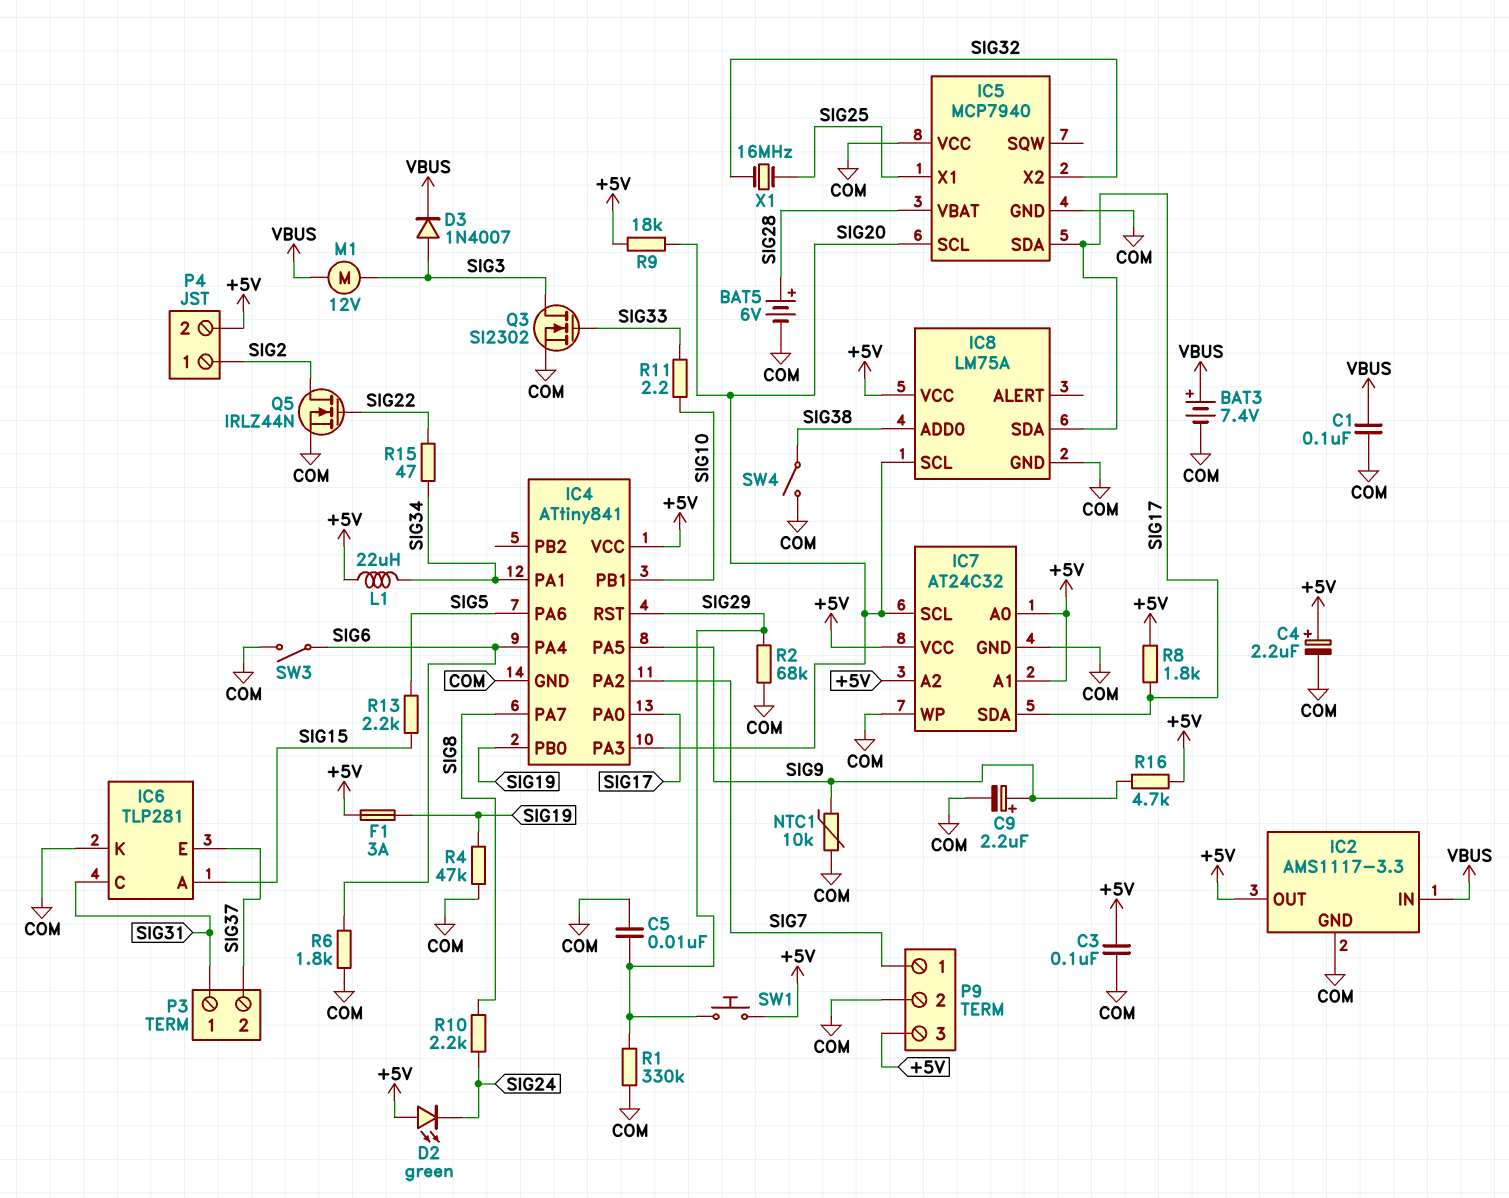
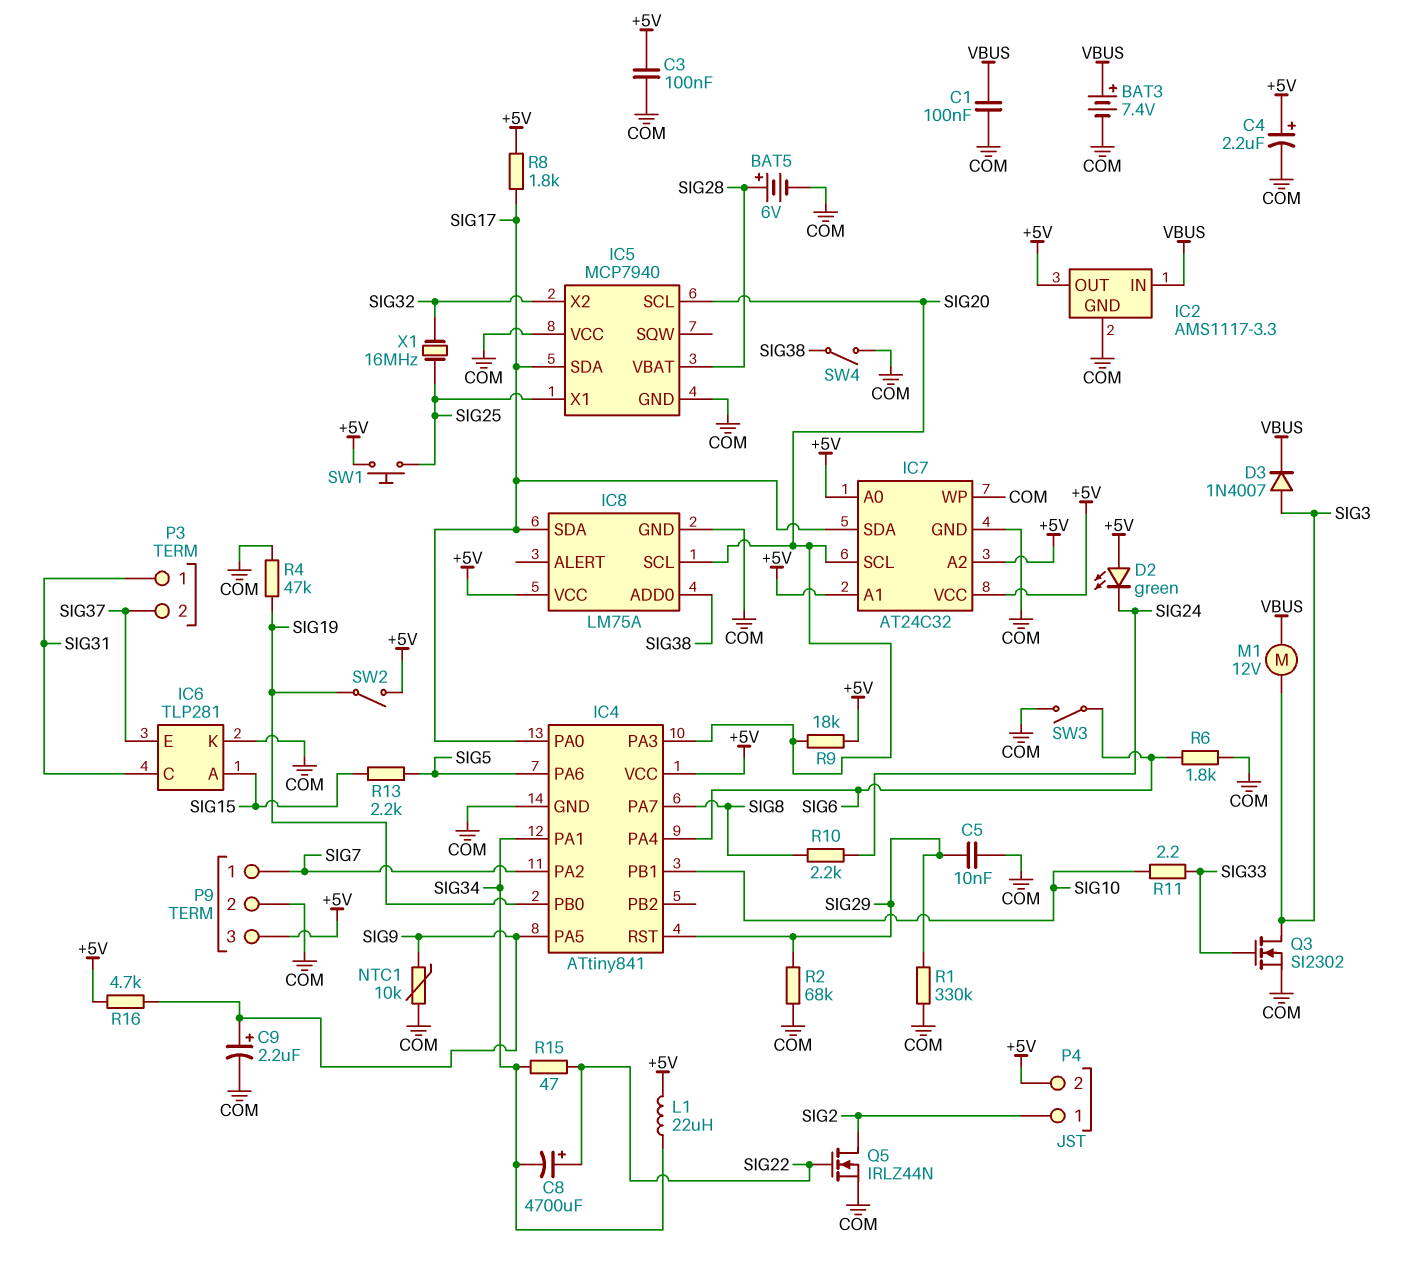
C8: none -> 4700uF (plus SIG22, minus SIG34)
F1: 3A (+5V, SIG19) -> none
SW1: button (+5V, SIG29) -> button (+5V, SIG25)
SW2: none -> switch (+5V, SIG19)

